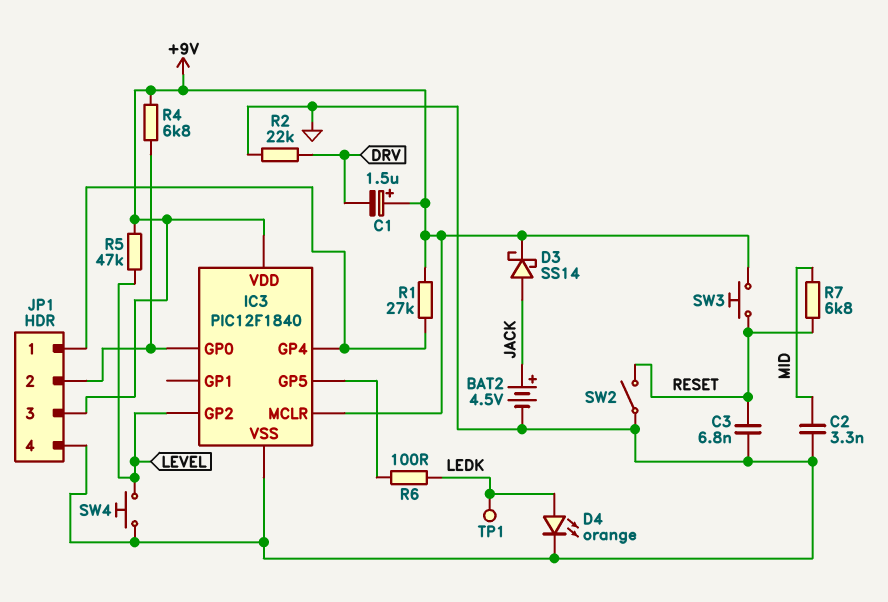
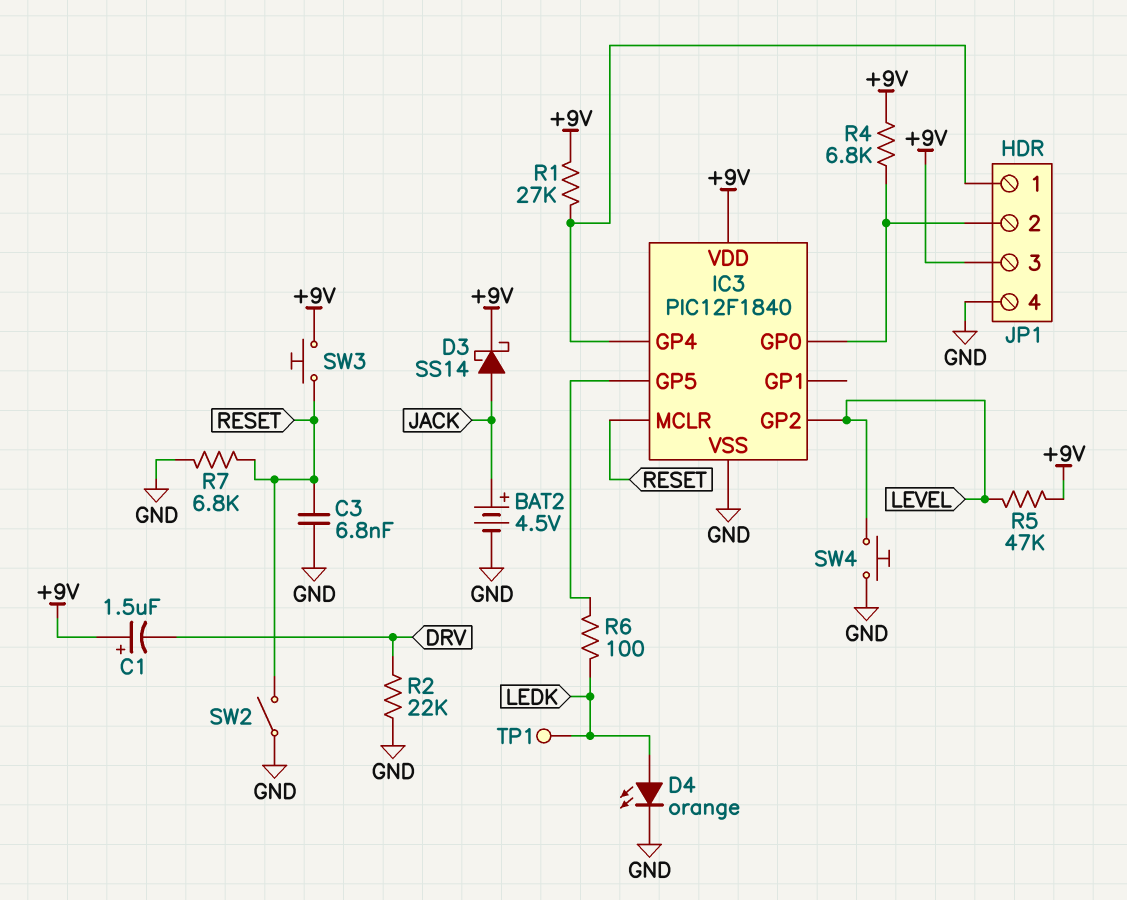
C2: 3.3nF (GND, MID) -> none
IC3 pin MCLR: +9V -> RESET
R7: 6.8k (MID, RESET) -> 6.8k (GND, RESET)

